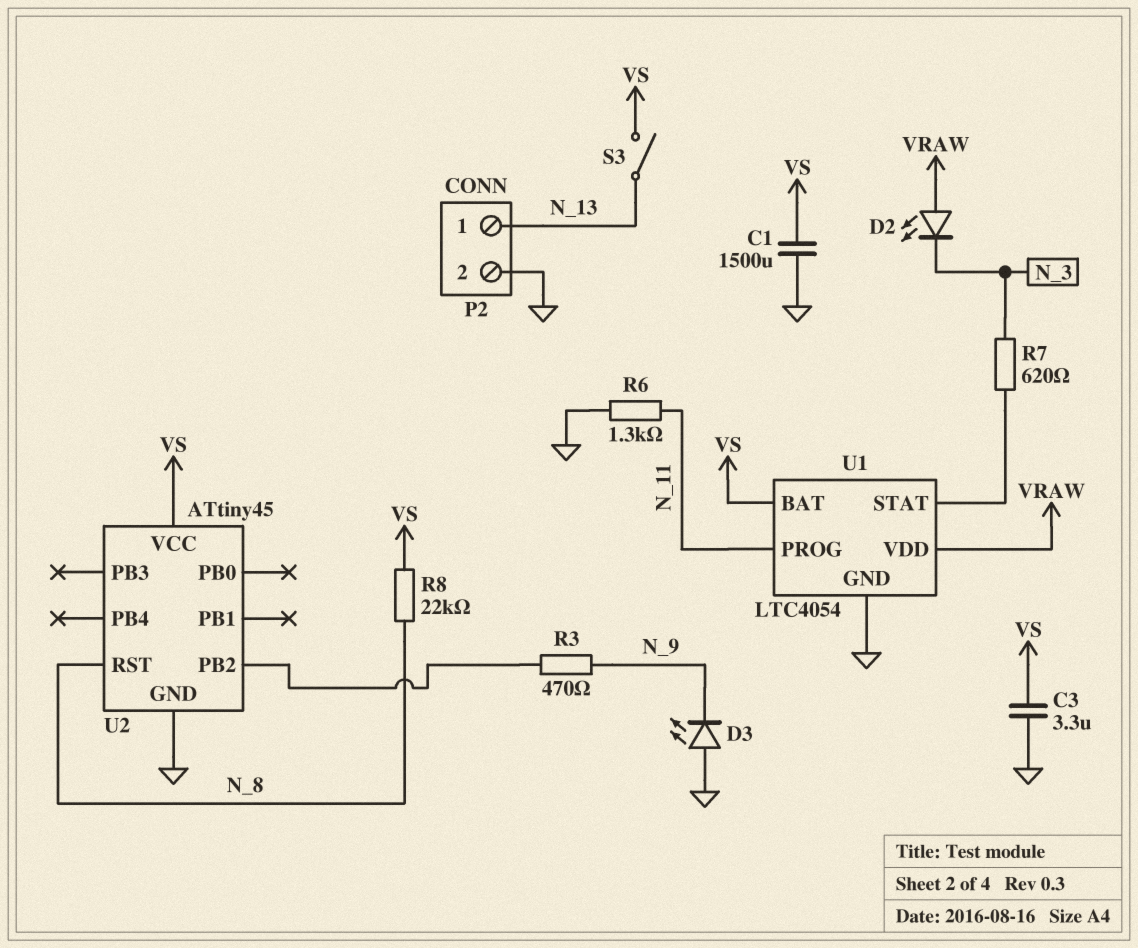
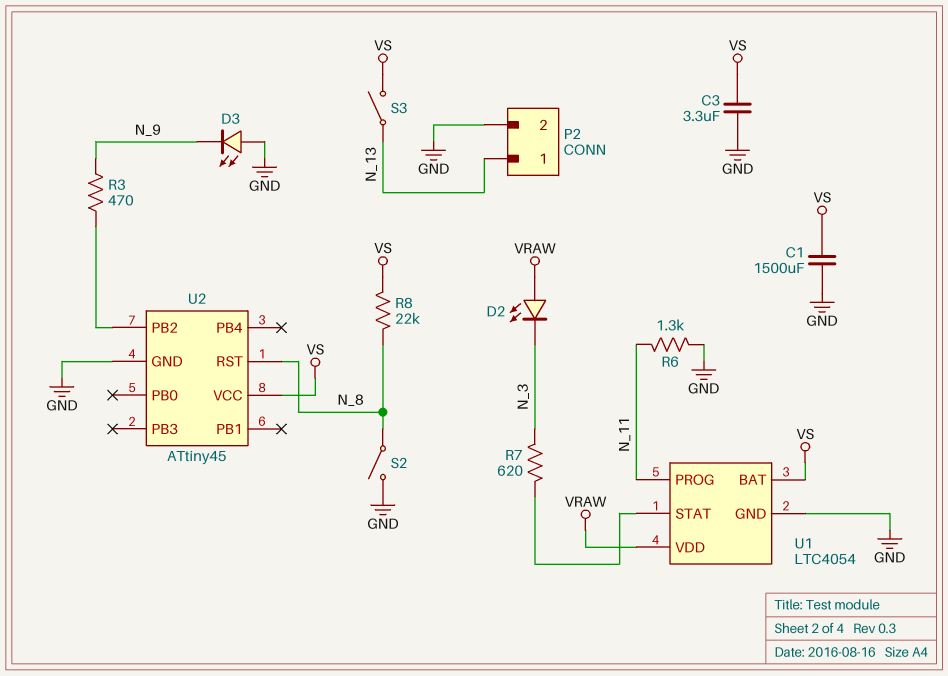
S2: none -> switch (GND, N_8)

